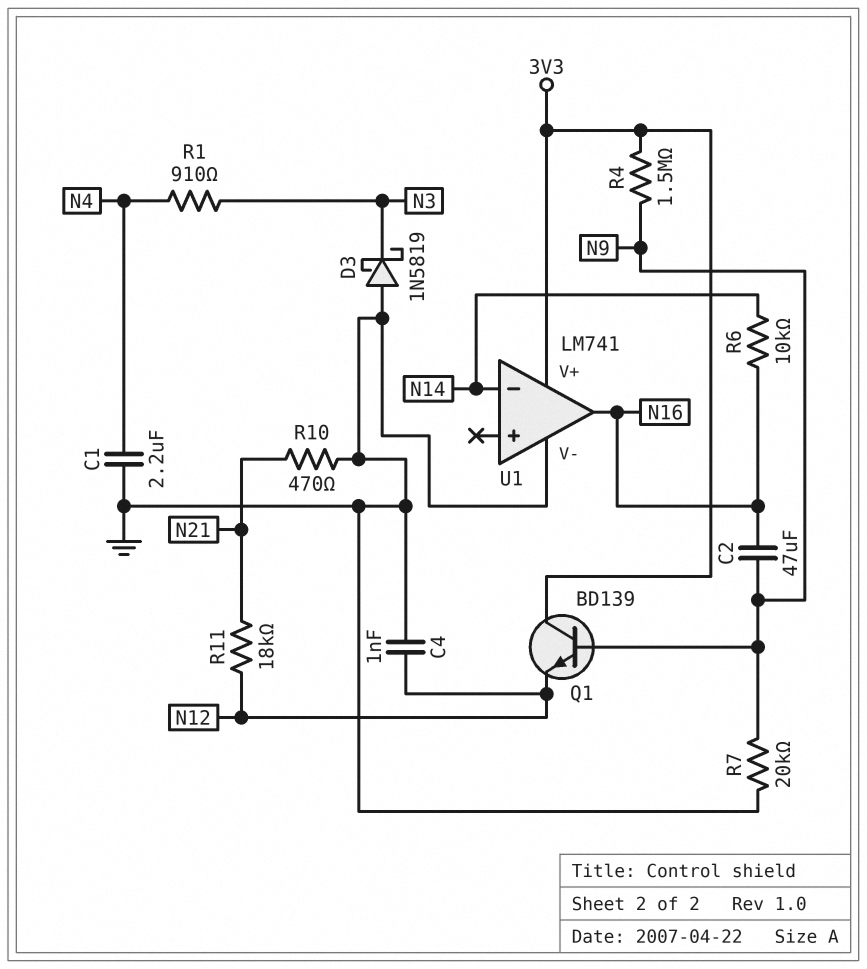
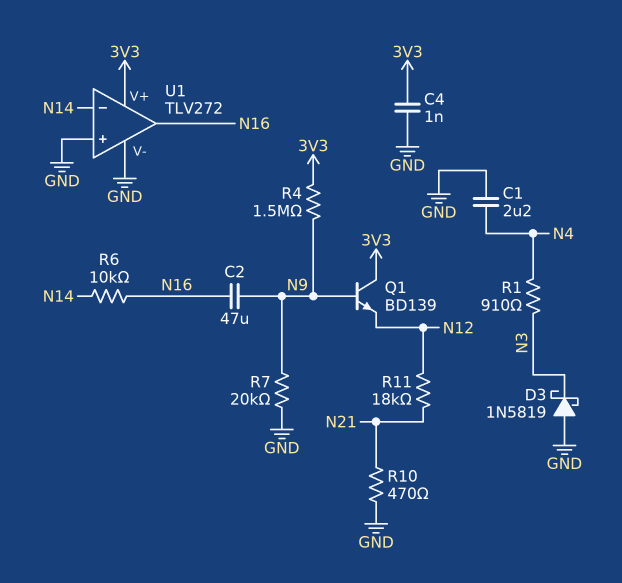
C4: 1nF (GND, N12) -> 1nF (3V3, GND)
U1: LM741 -> TLV272
U1 pin in+: none -> GND

